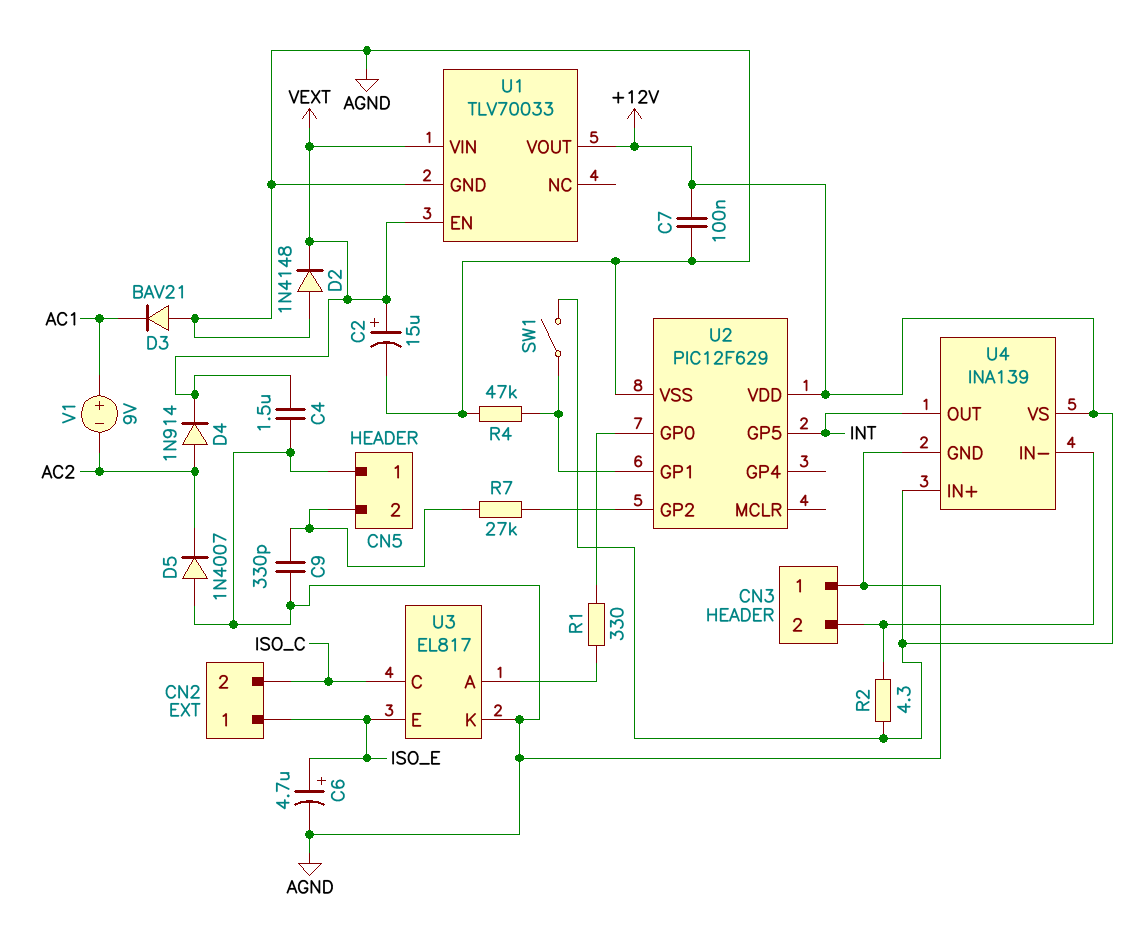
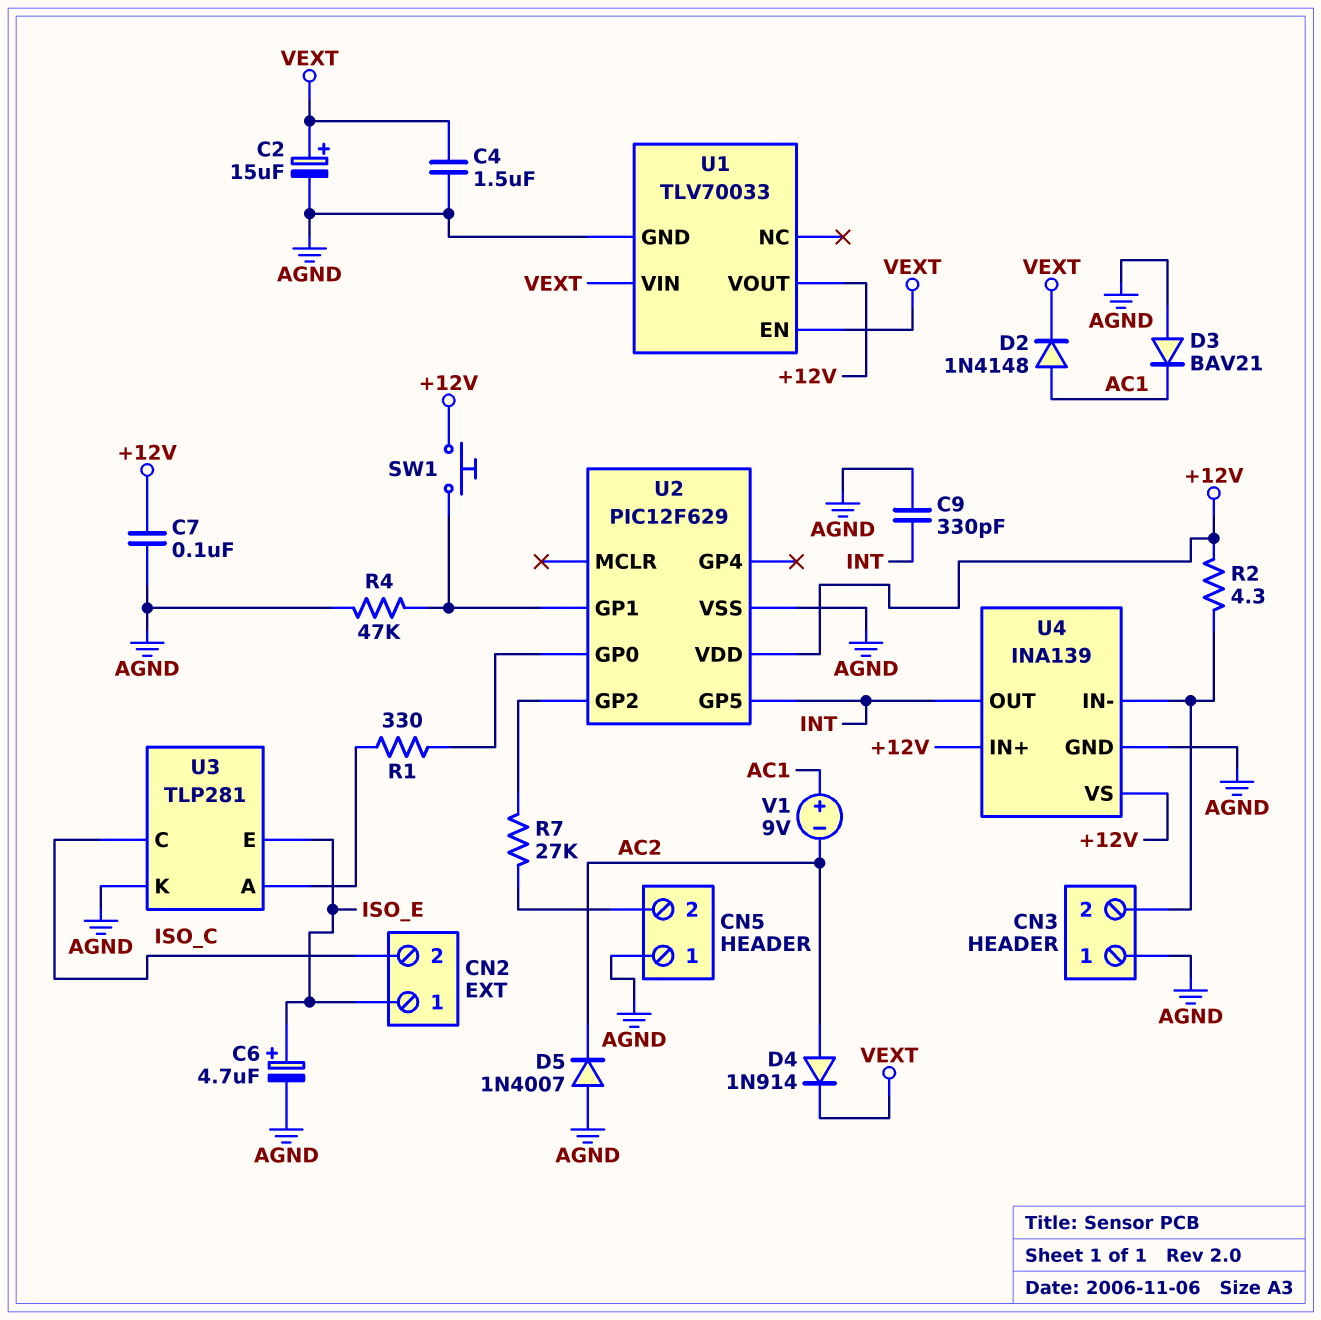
C9: 330pF (AGND, CN5/2) -> 330pF (AGND, INT)
D2: diode 1N4148 (A AGND, K VEXT) -> diode 1N4148 (A AC1, K VEXT)
SW1: switch (+12V, U2/GP1) -> button (+12V, U2/GP1)
U3: EL817 -> TLP281

